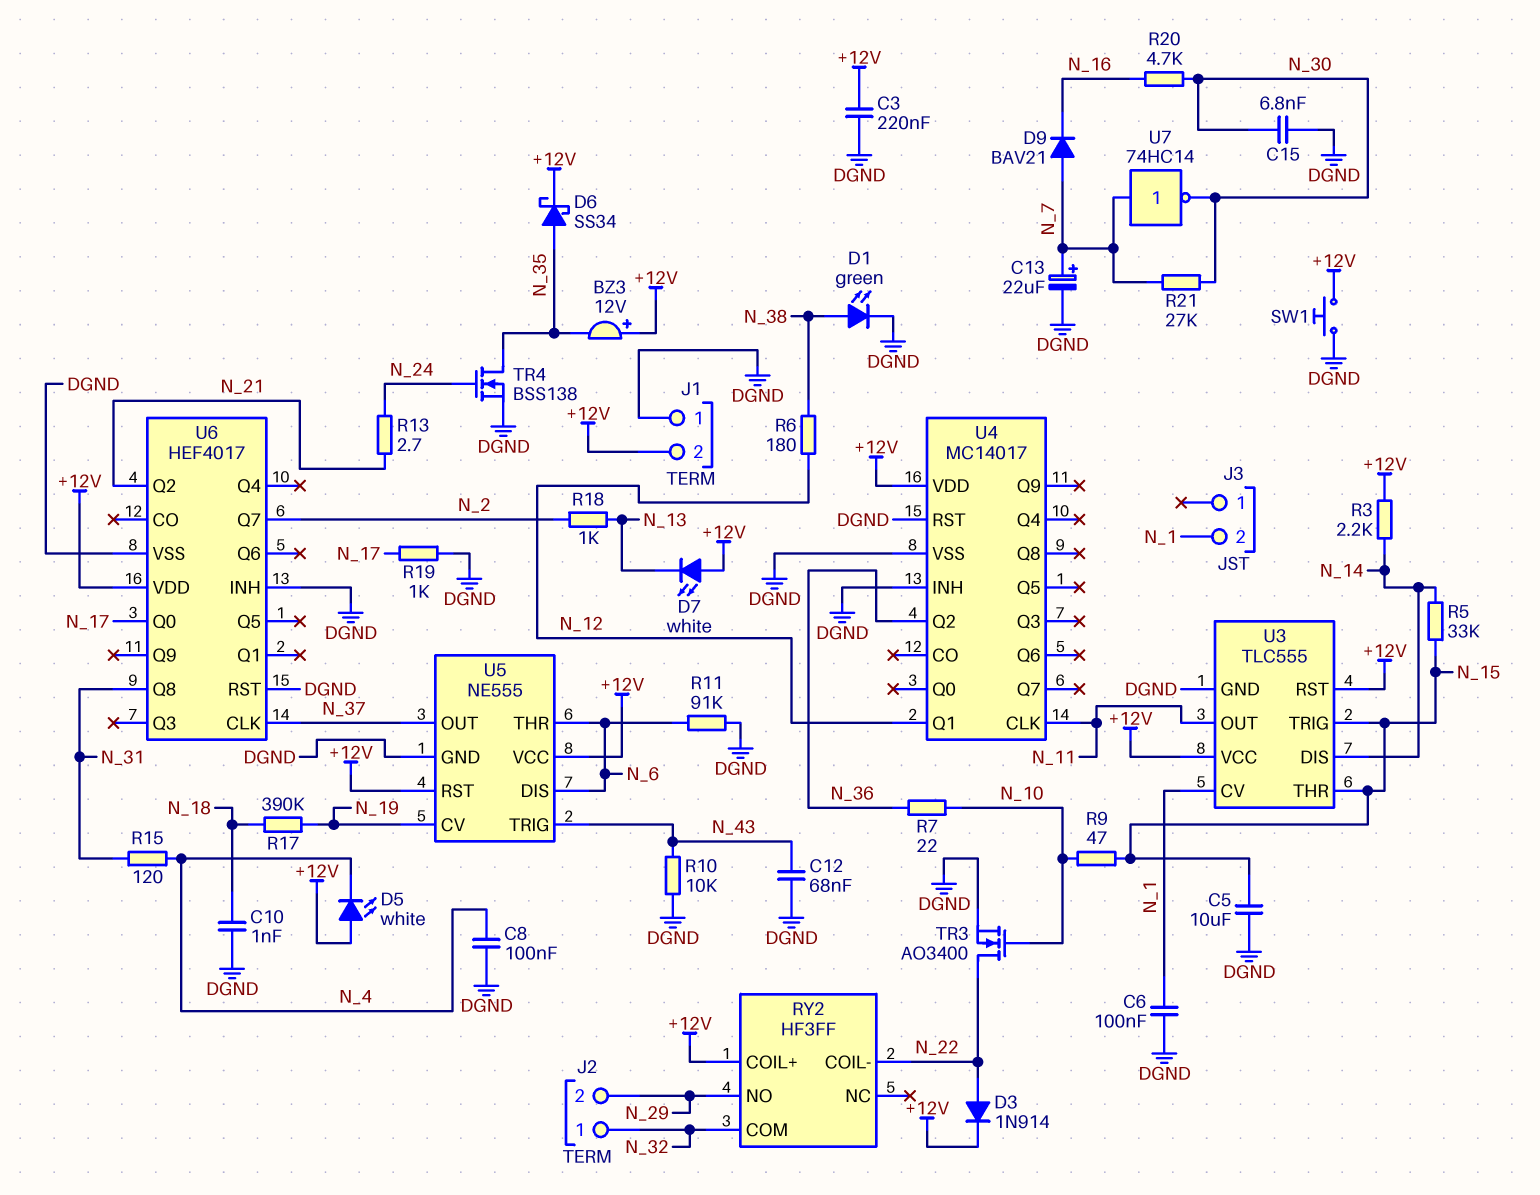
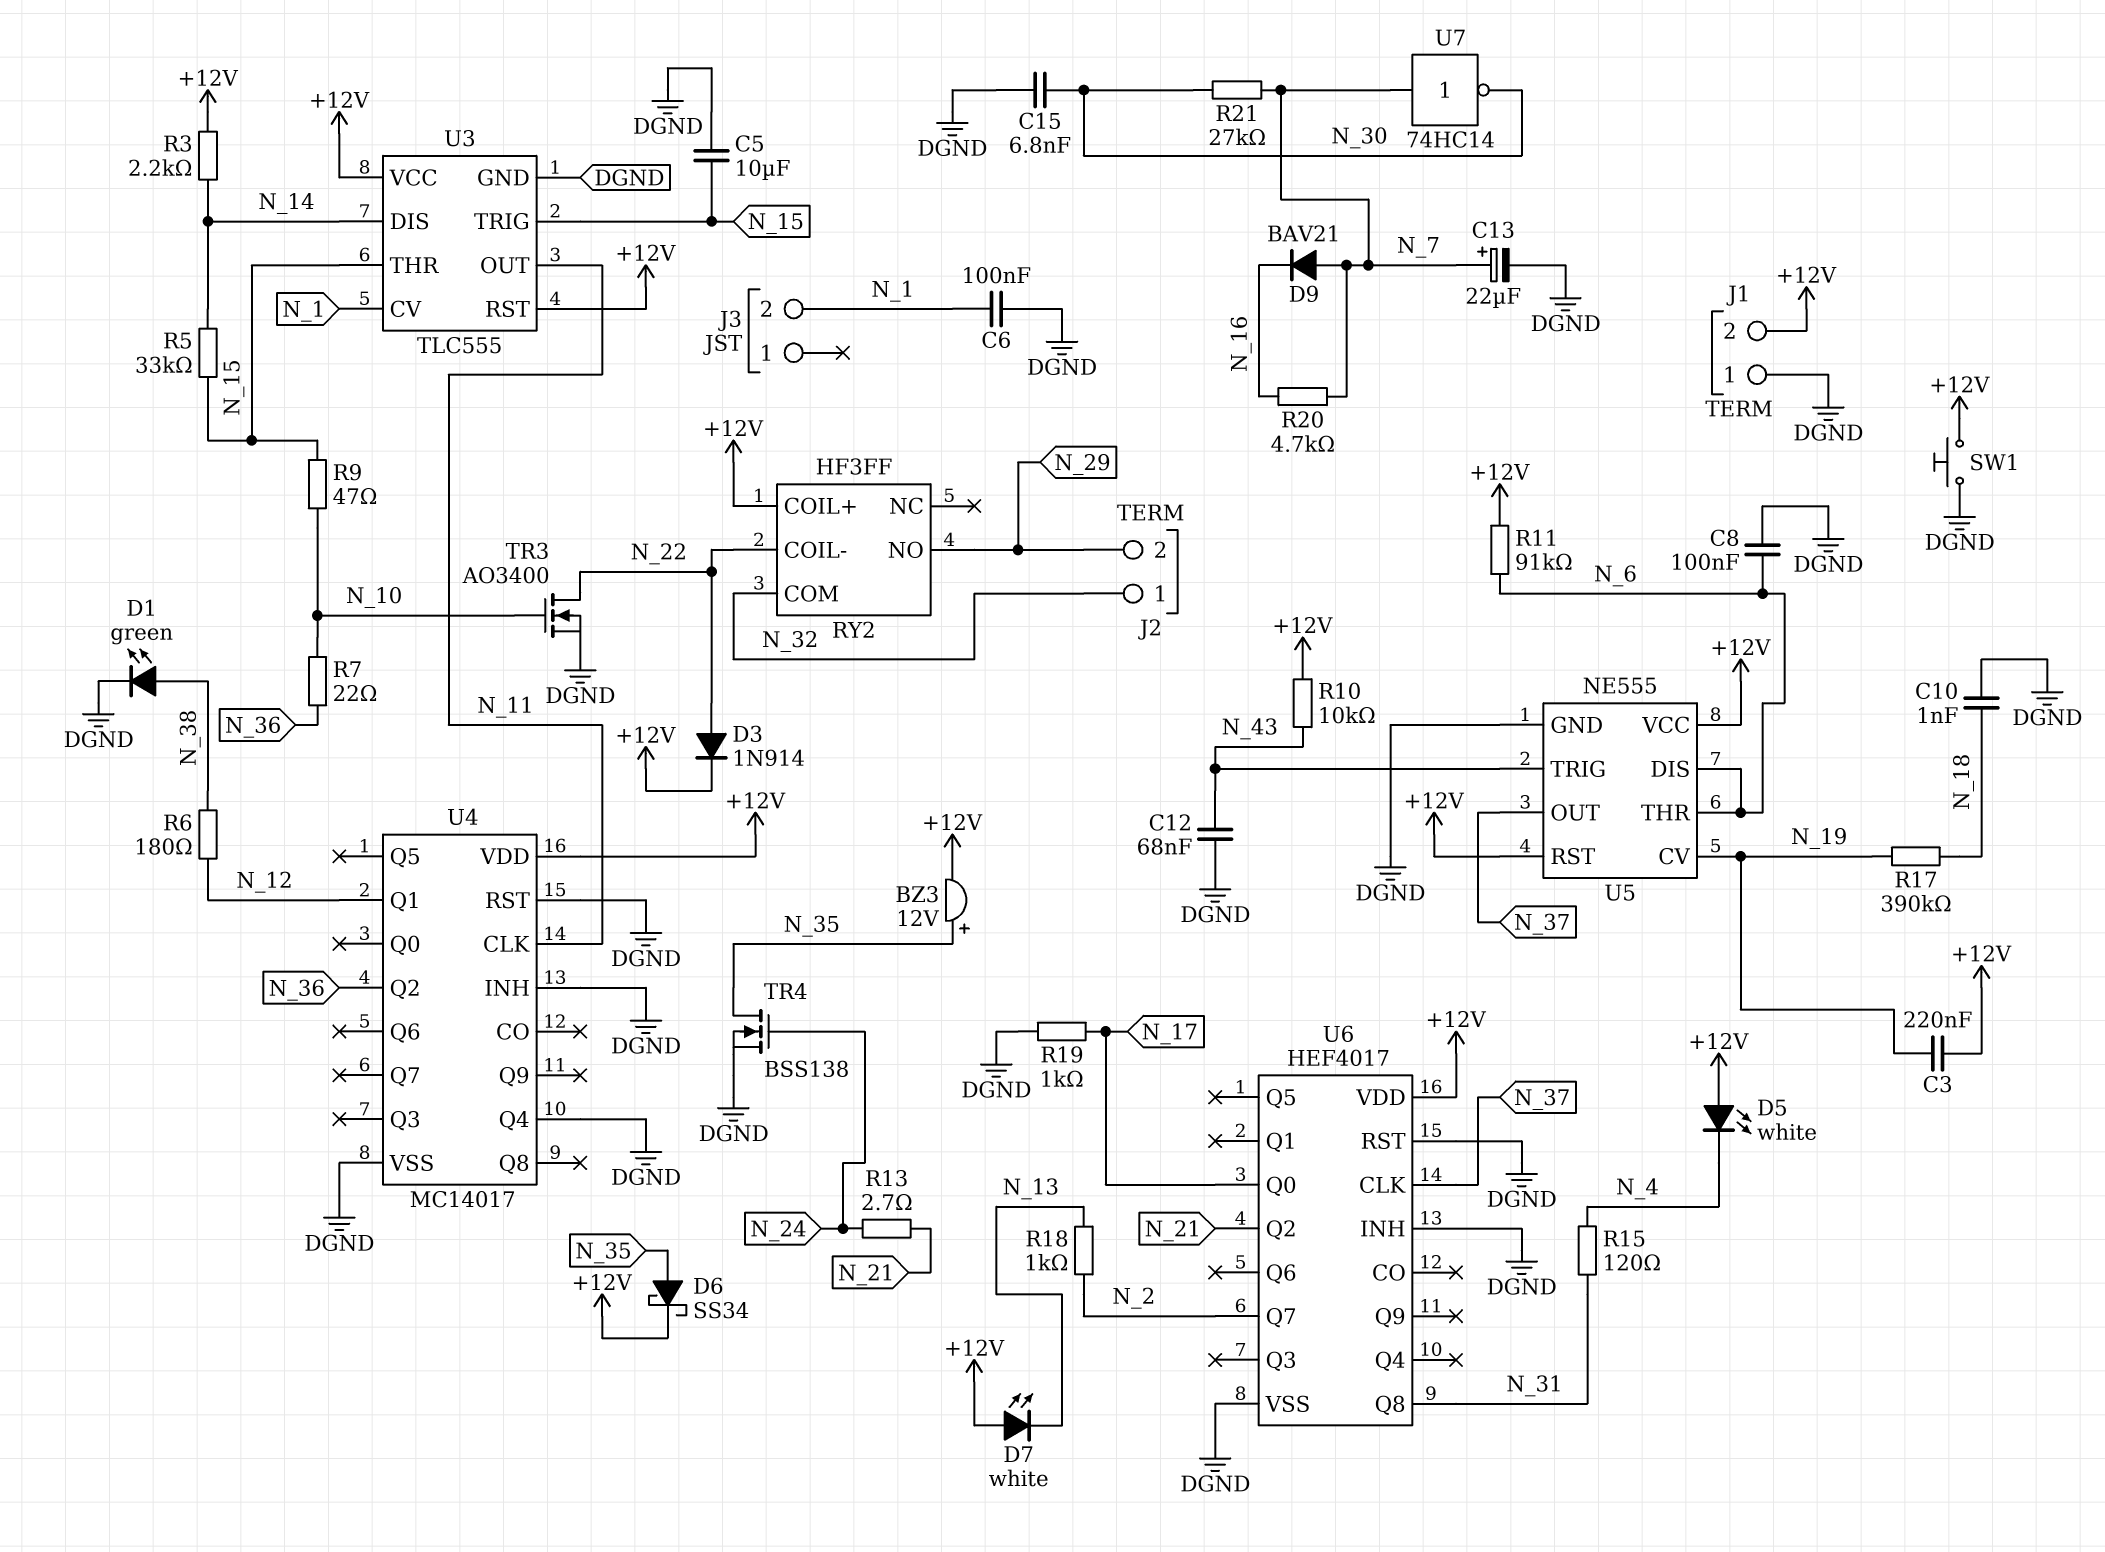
BZ3: buzzer 12V (plus +12V, minus N_35) -> buzzer 12V (plus N_35, minus +12V)
C3: 220nF (+12V, DGND) -> 220nF (+12V, N_19)
C8: 100nF (DGND, N_4) -> 100nF (DGND, N_6)
R10: 10k (DGND, N_43) -> 10k (+12V, N_43)
R11: 91k (DGND, N_6) -> 91k (+12V, N_6)
R20: 4.7k (N_16, N_30) -> 4.7k (N_7, N_16)
U4 pin Q4: none -> DGND

